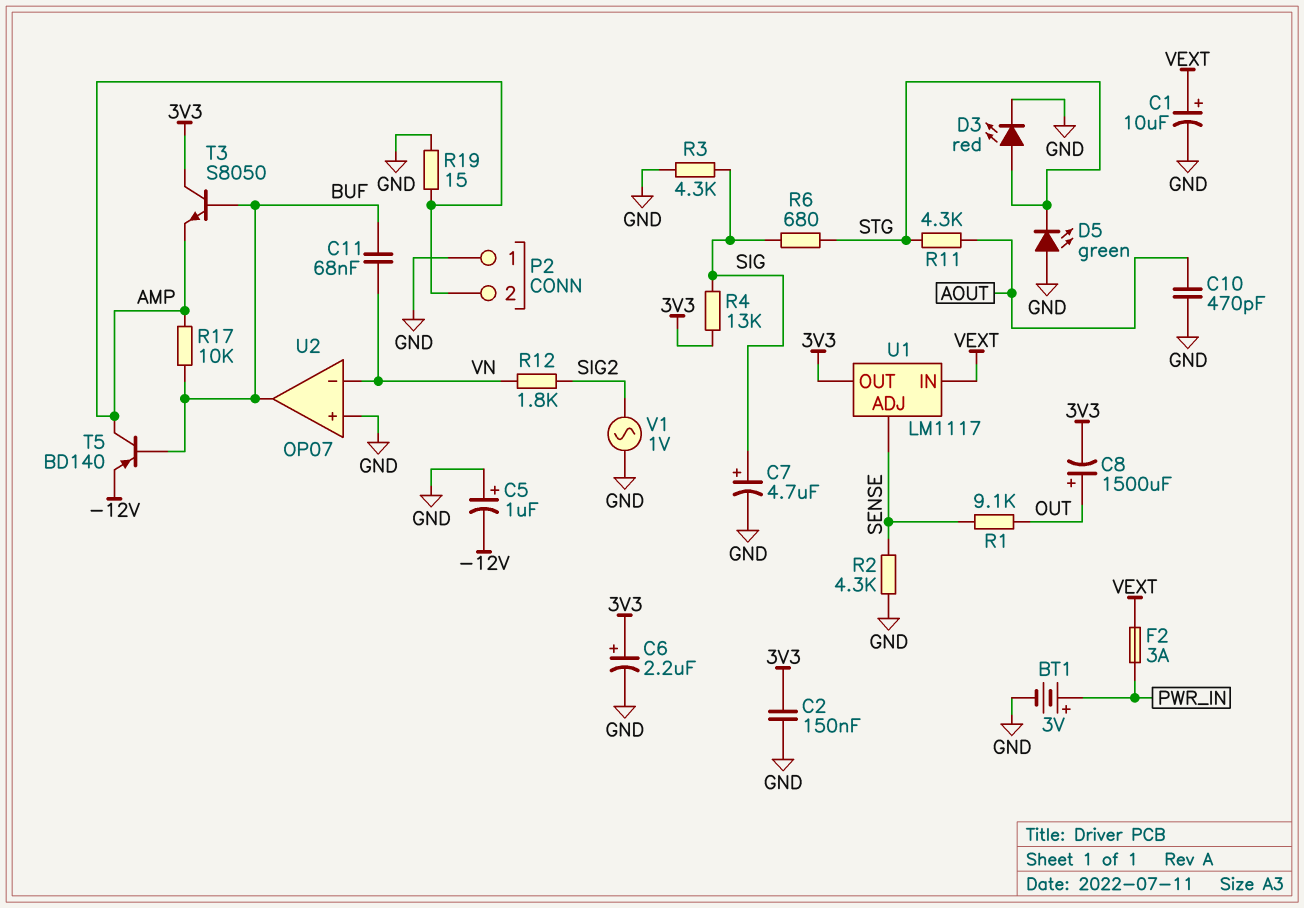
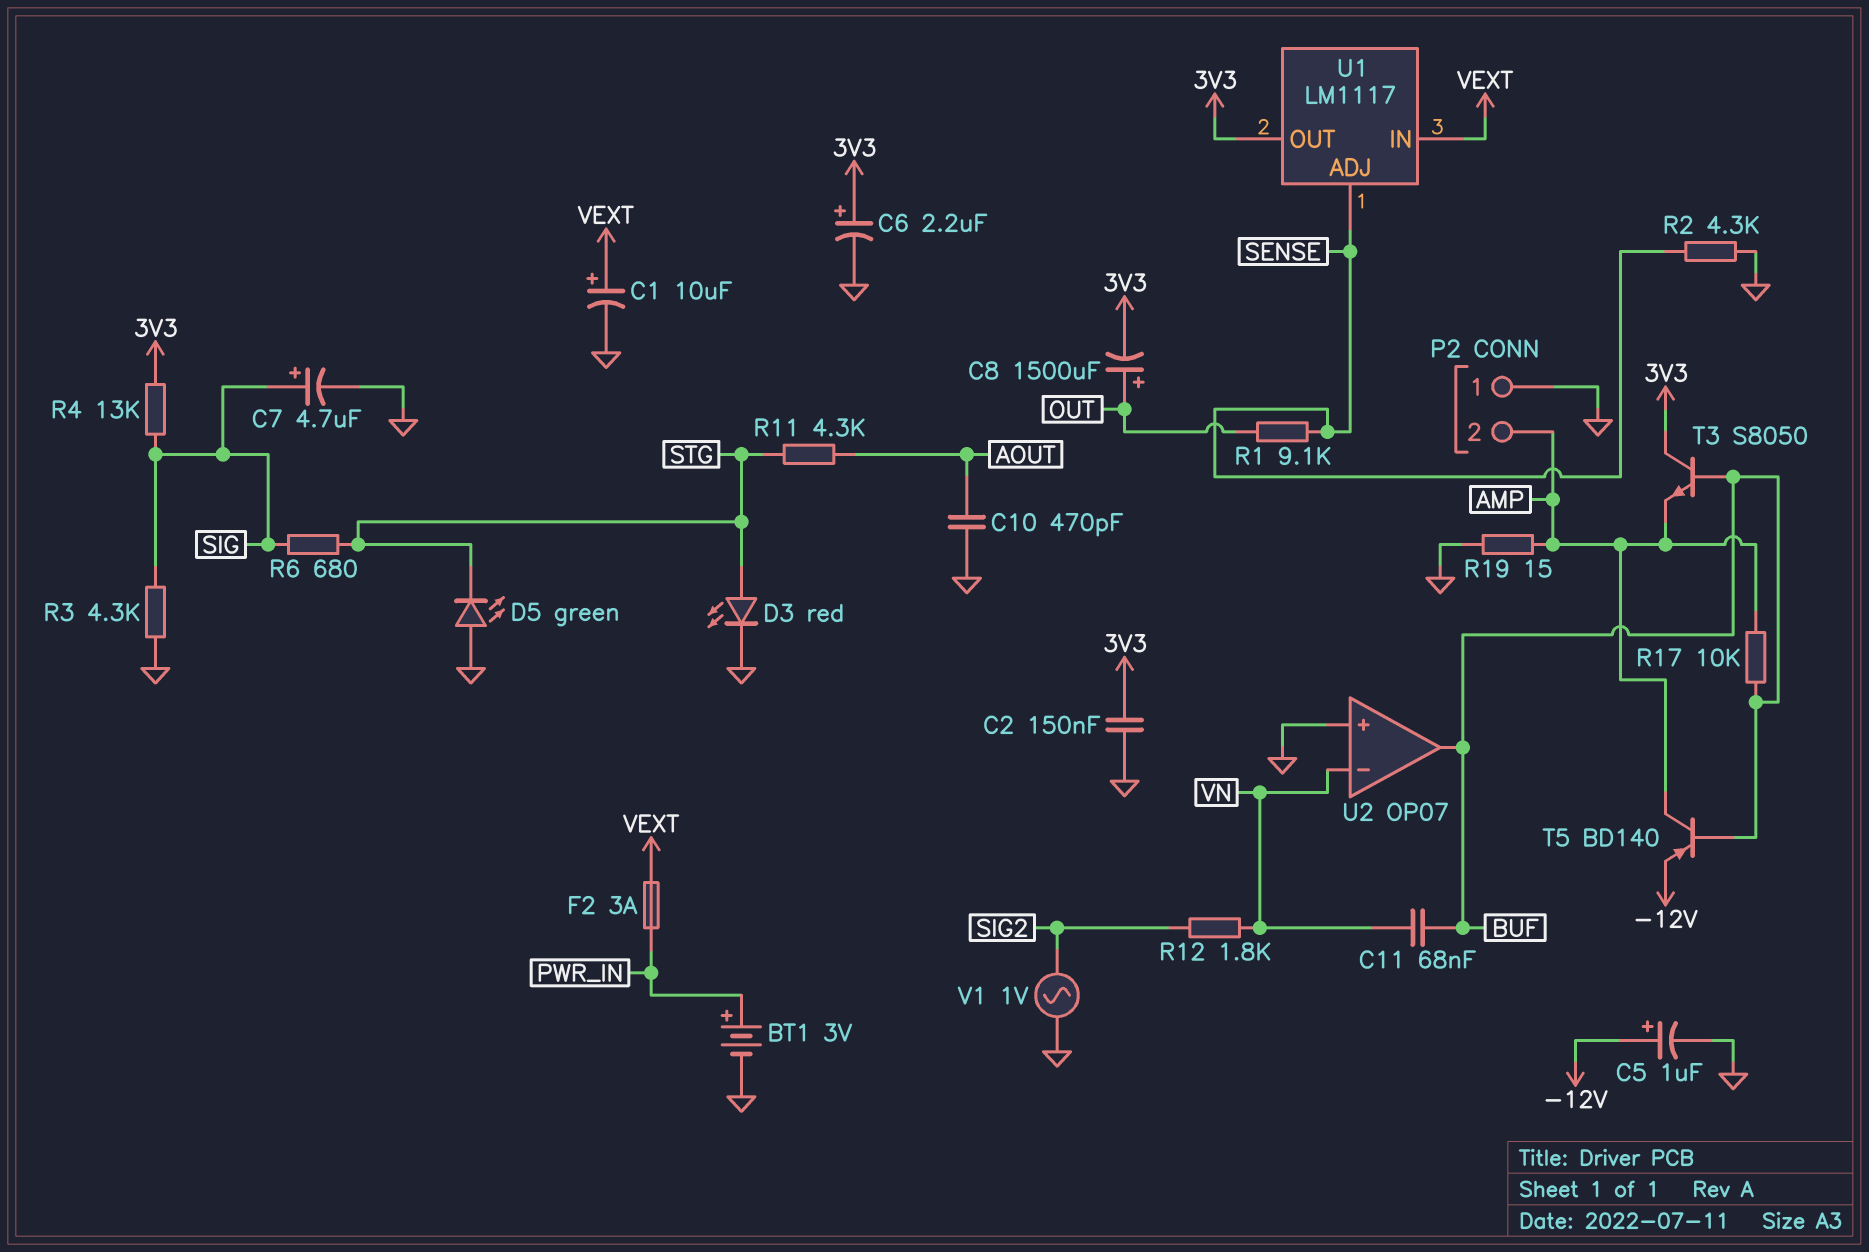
C5: 1uF (plus GND, minus -12V) -> 1uF (plus -12V, minus GND)

